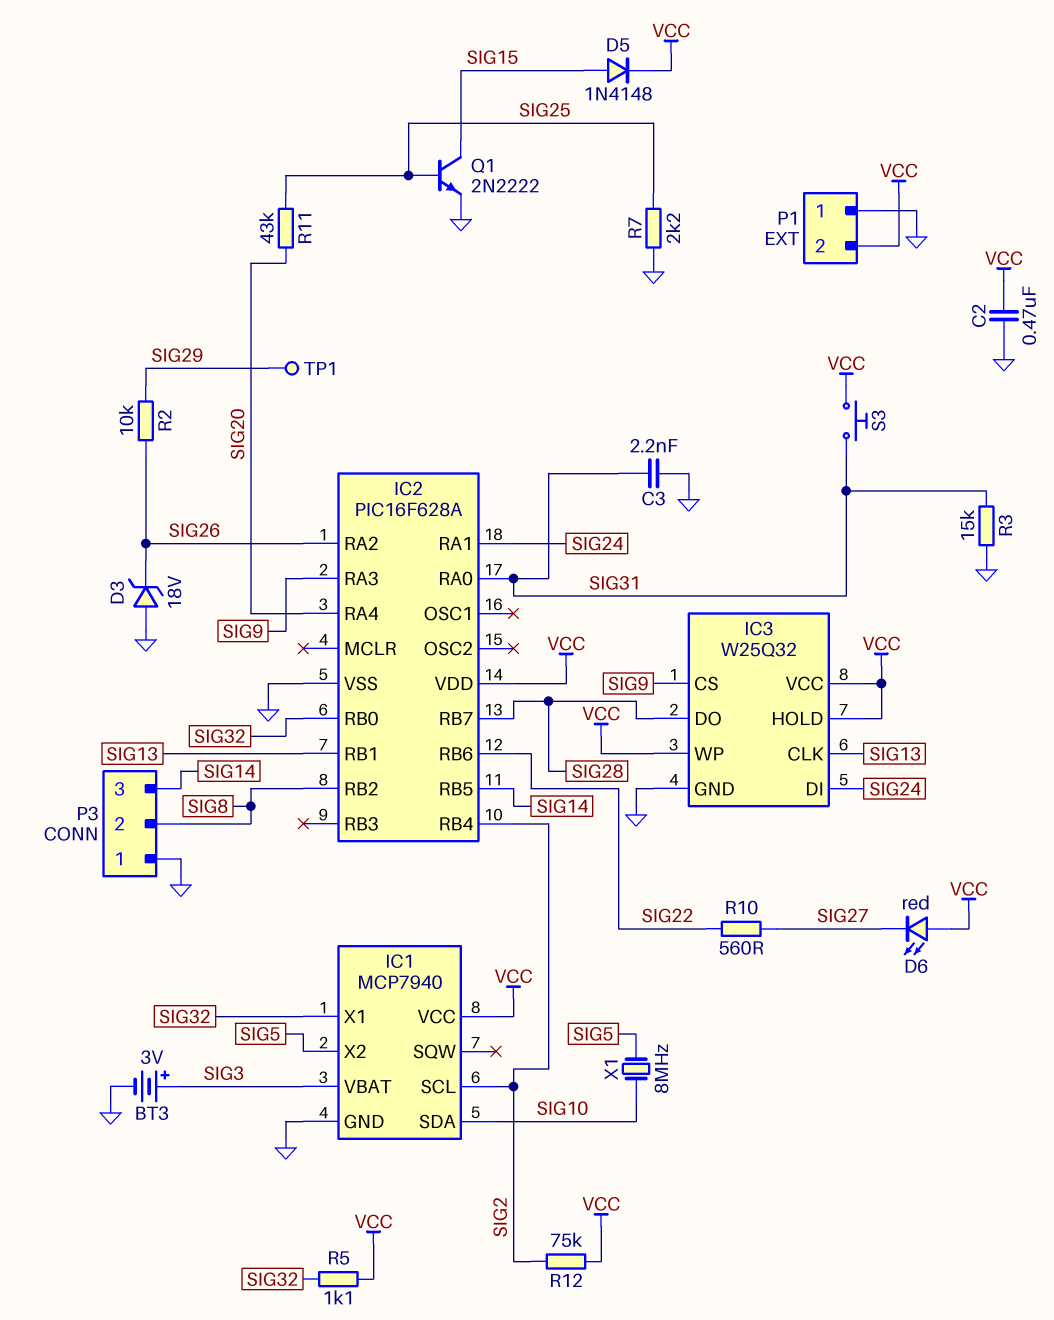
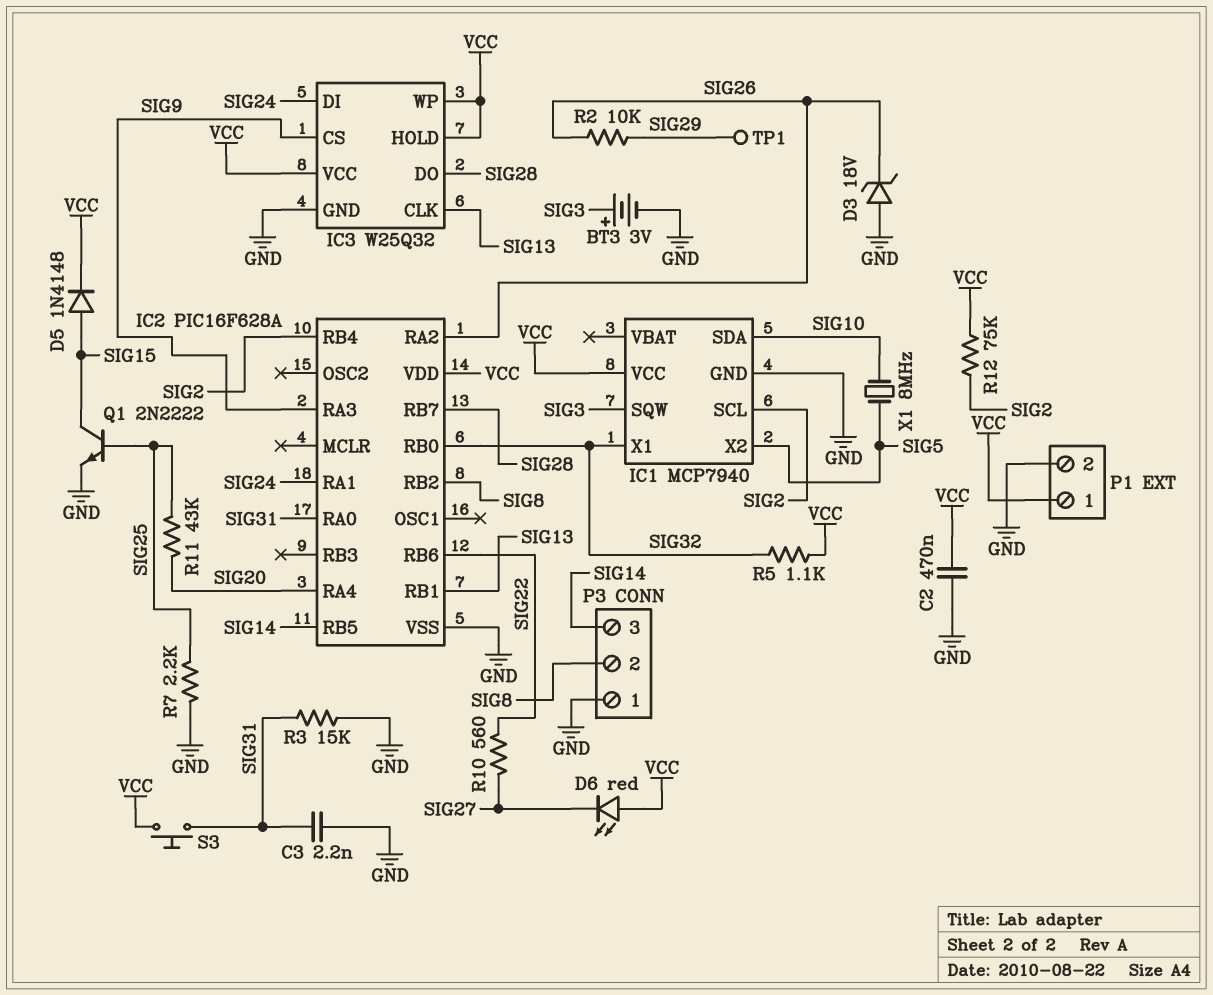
IC1 pin SQW: none -> SIG3
IC1 pin VBAT: SIG3 -> none
P1 pin 1: GND -> VCC
P1 pin 2: VCC -> GND

